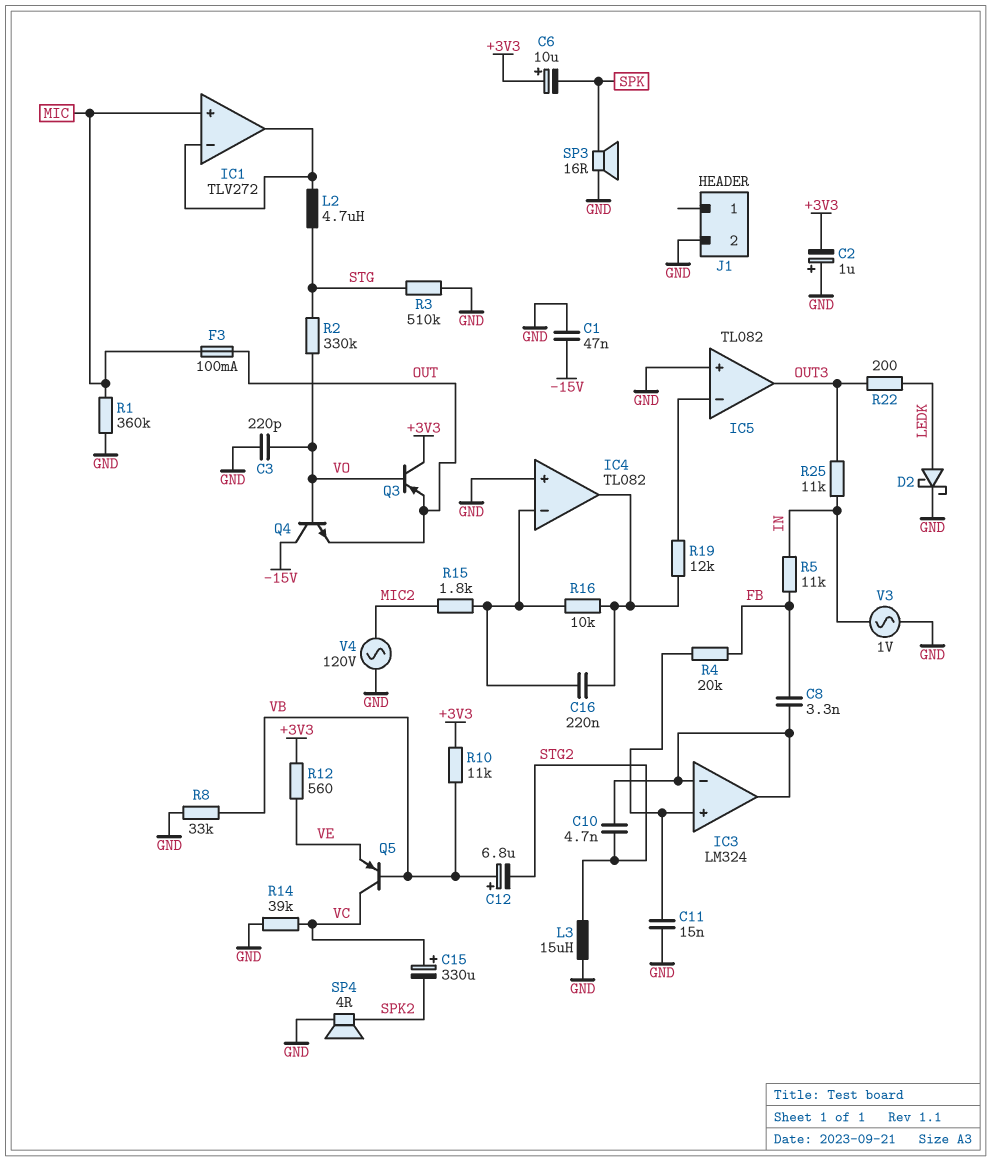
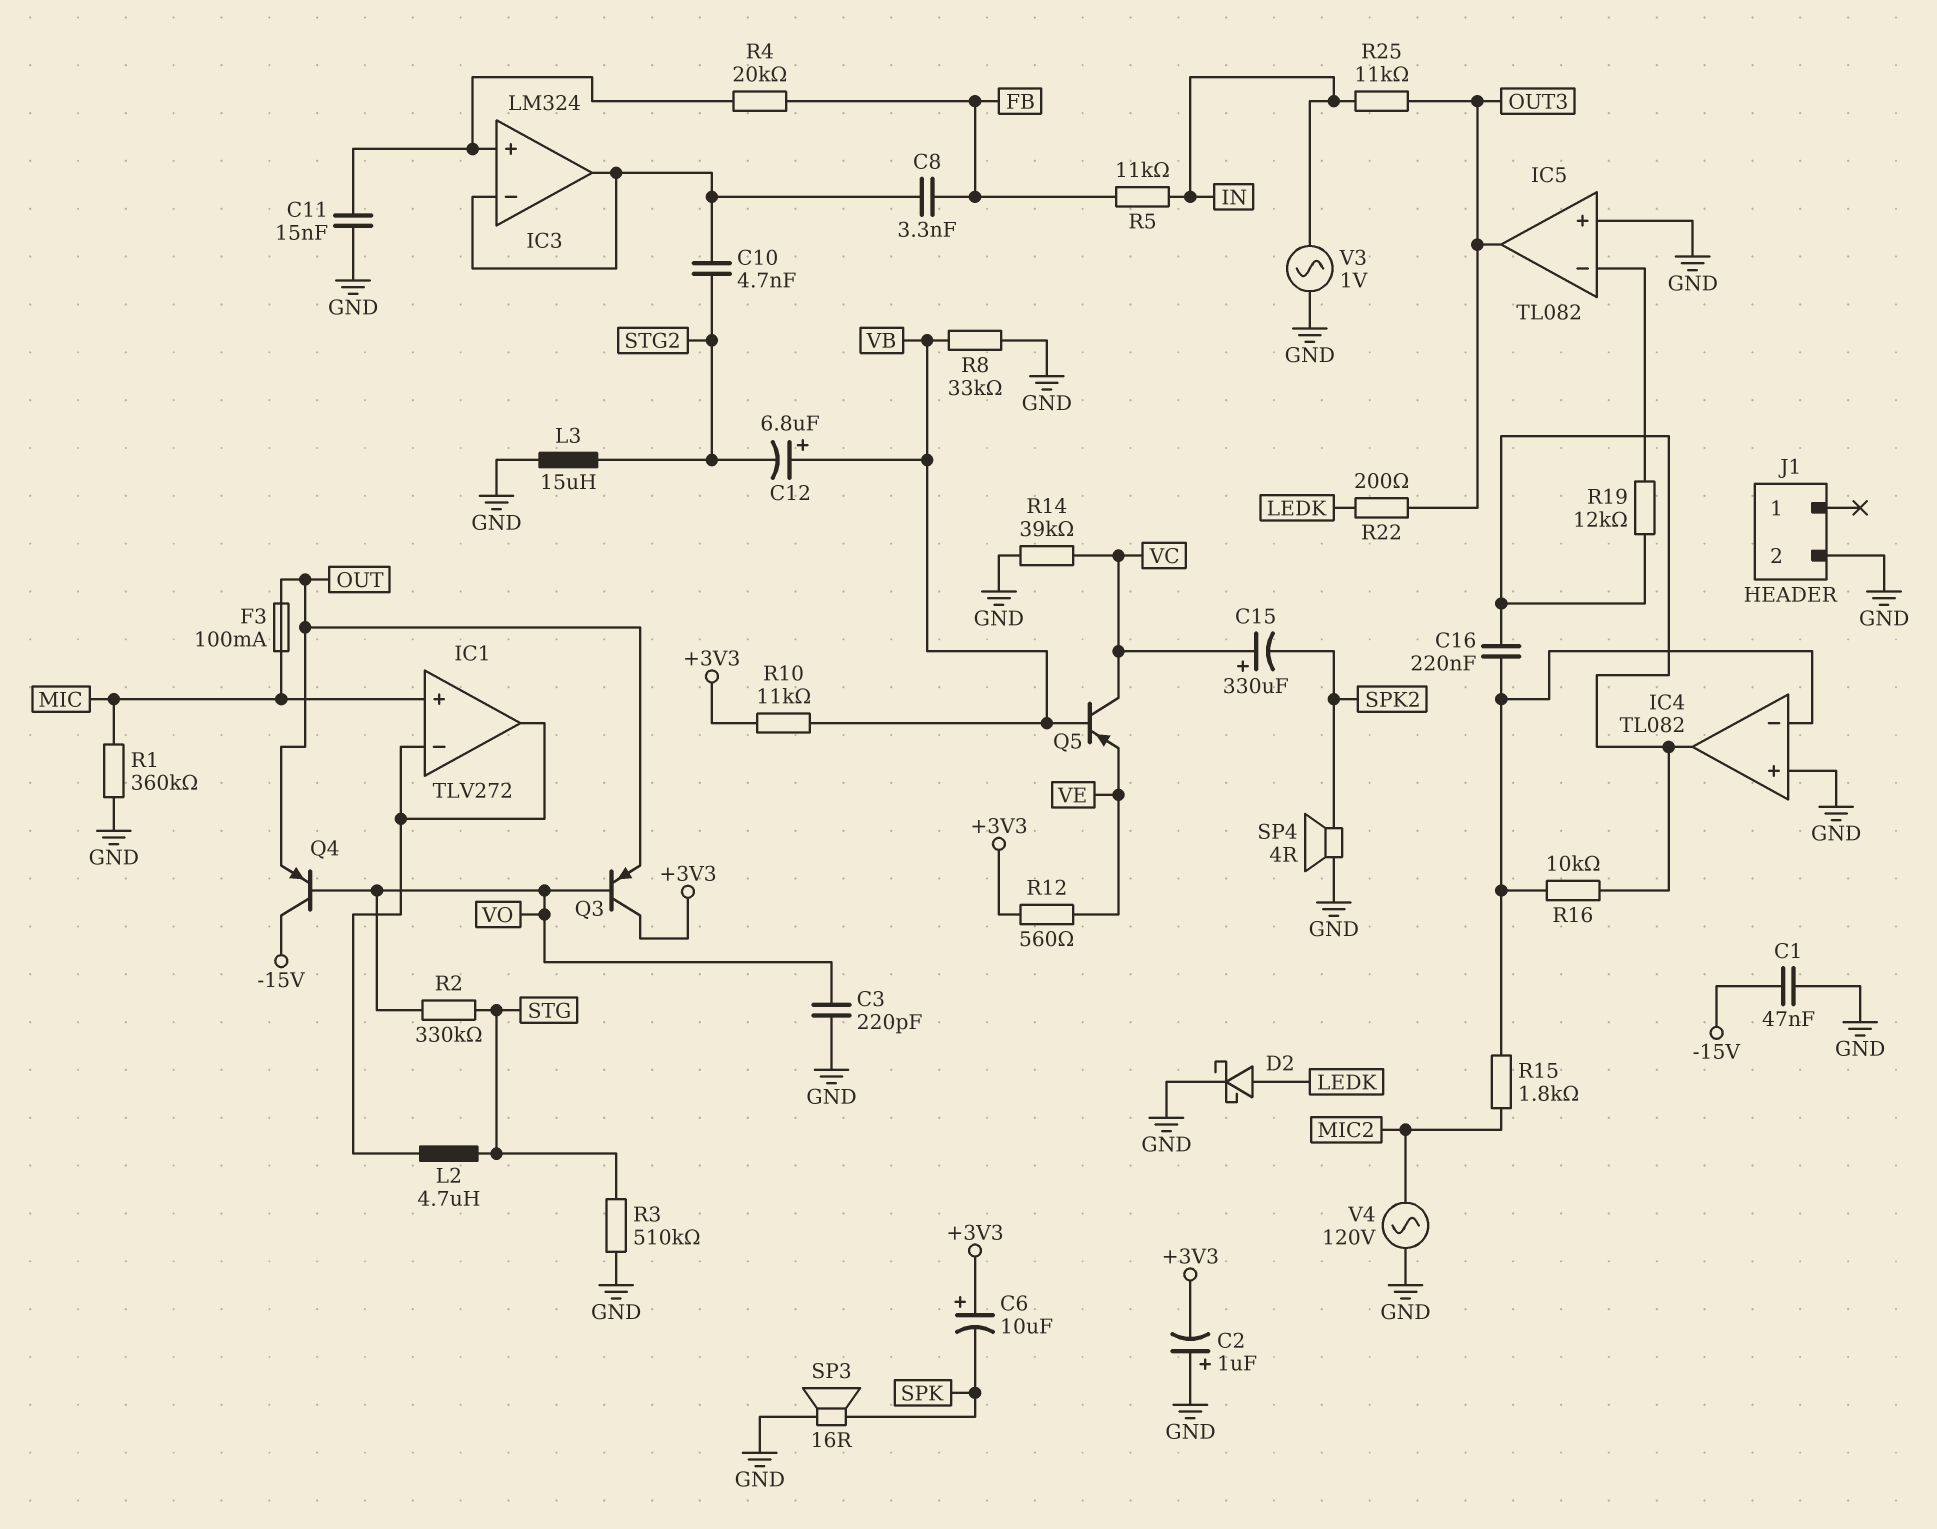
Q4: NPN (B VO, C -15V, E OUT) -> PNP (B VO, C -15V, E OUT)

